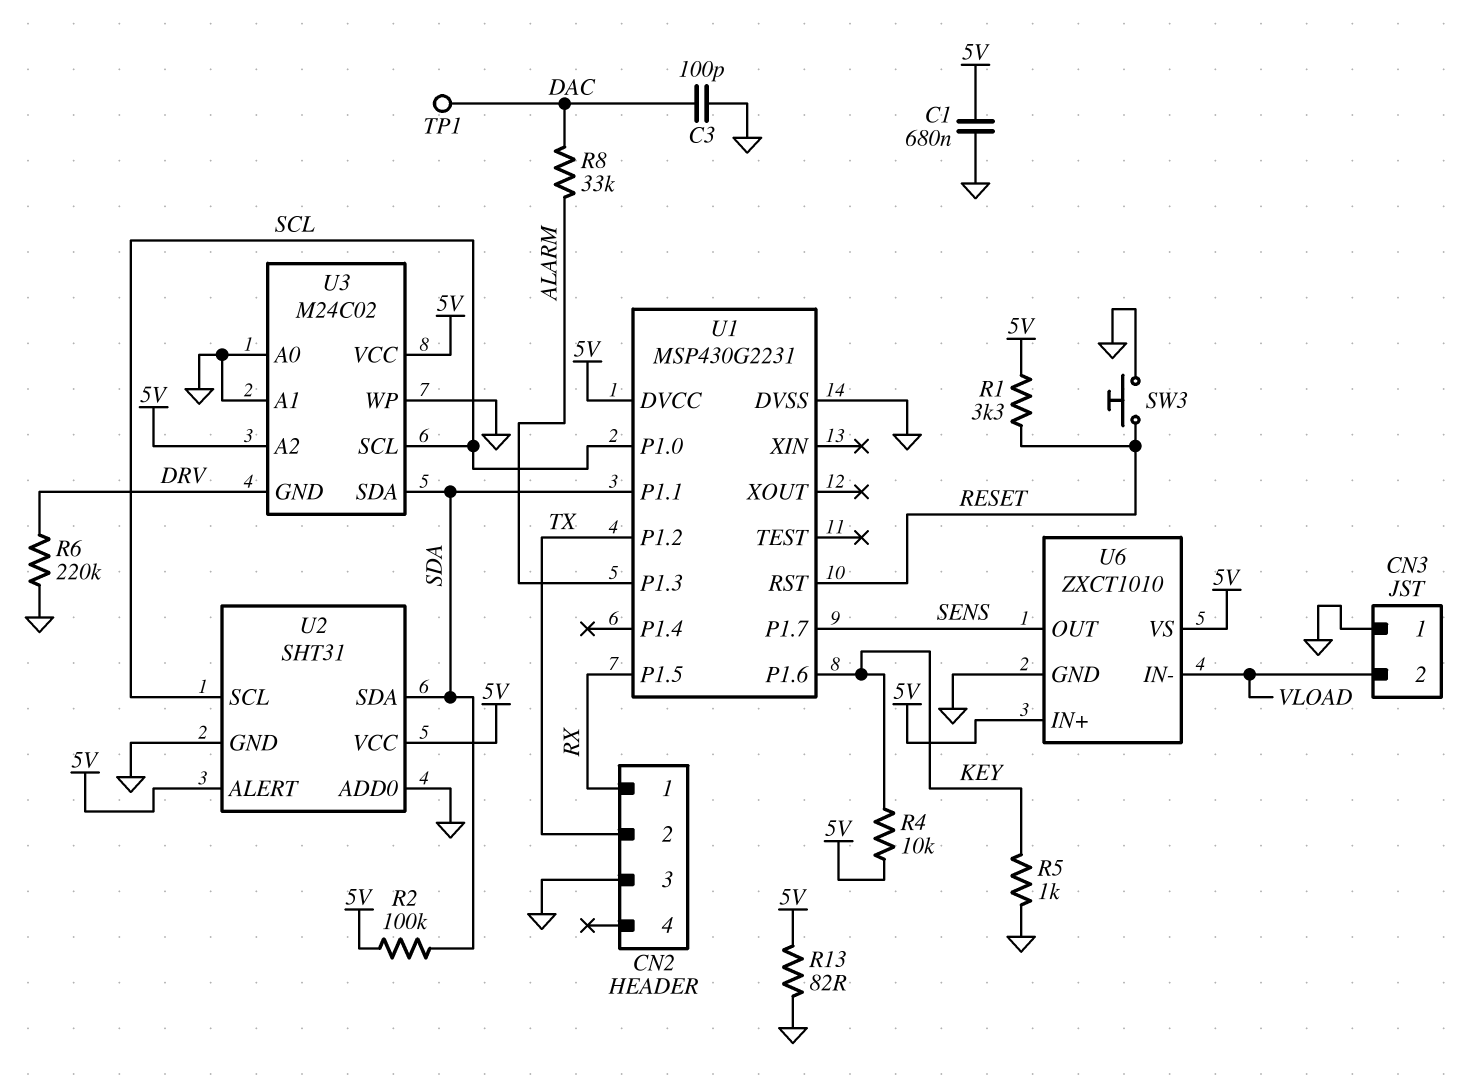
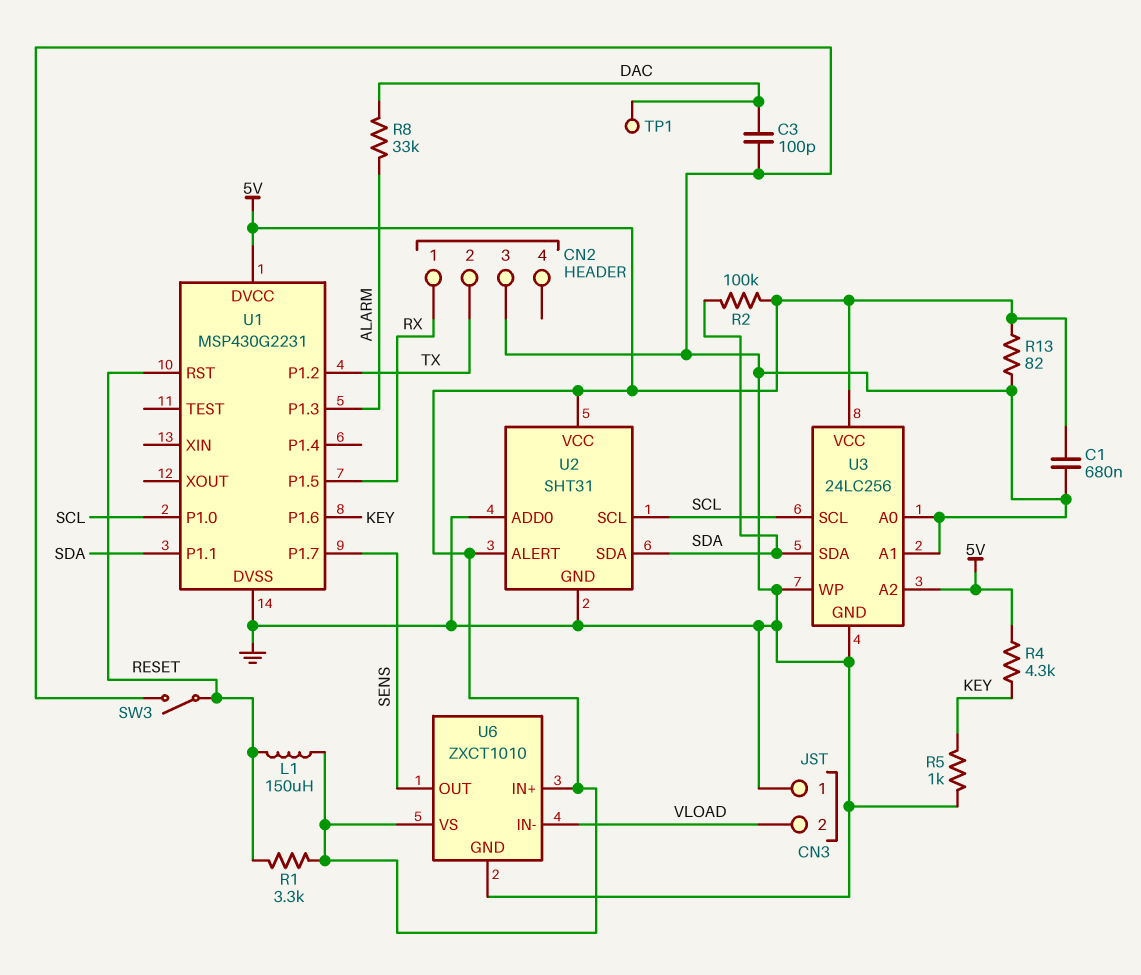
L1: none -> 150uH (5V, RESET)
R4: 10k (5V, KEY) -> 4.3k (5V, KEY)
R6: 220k (DRV, GND) -> none
SW3: button (GND, RESET) -> switch (GND, RESET)
U3: M24C02 -> 24LC256
U3 pin GND: DRV -> GND

